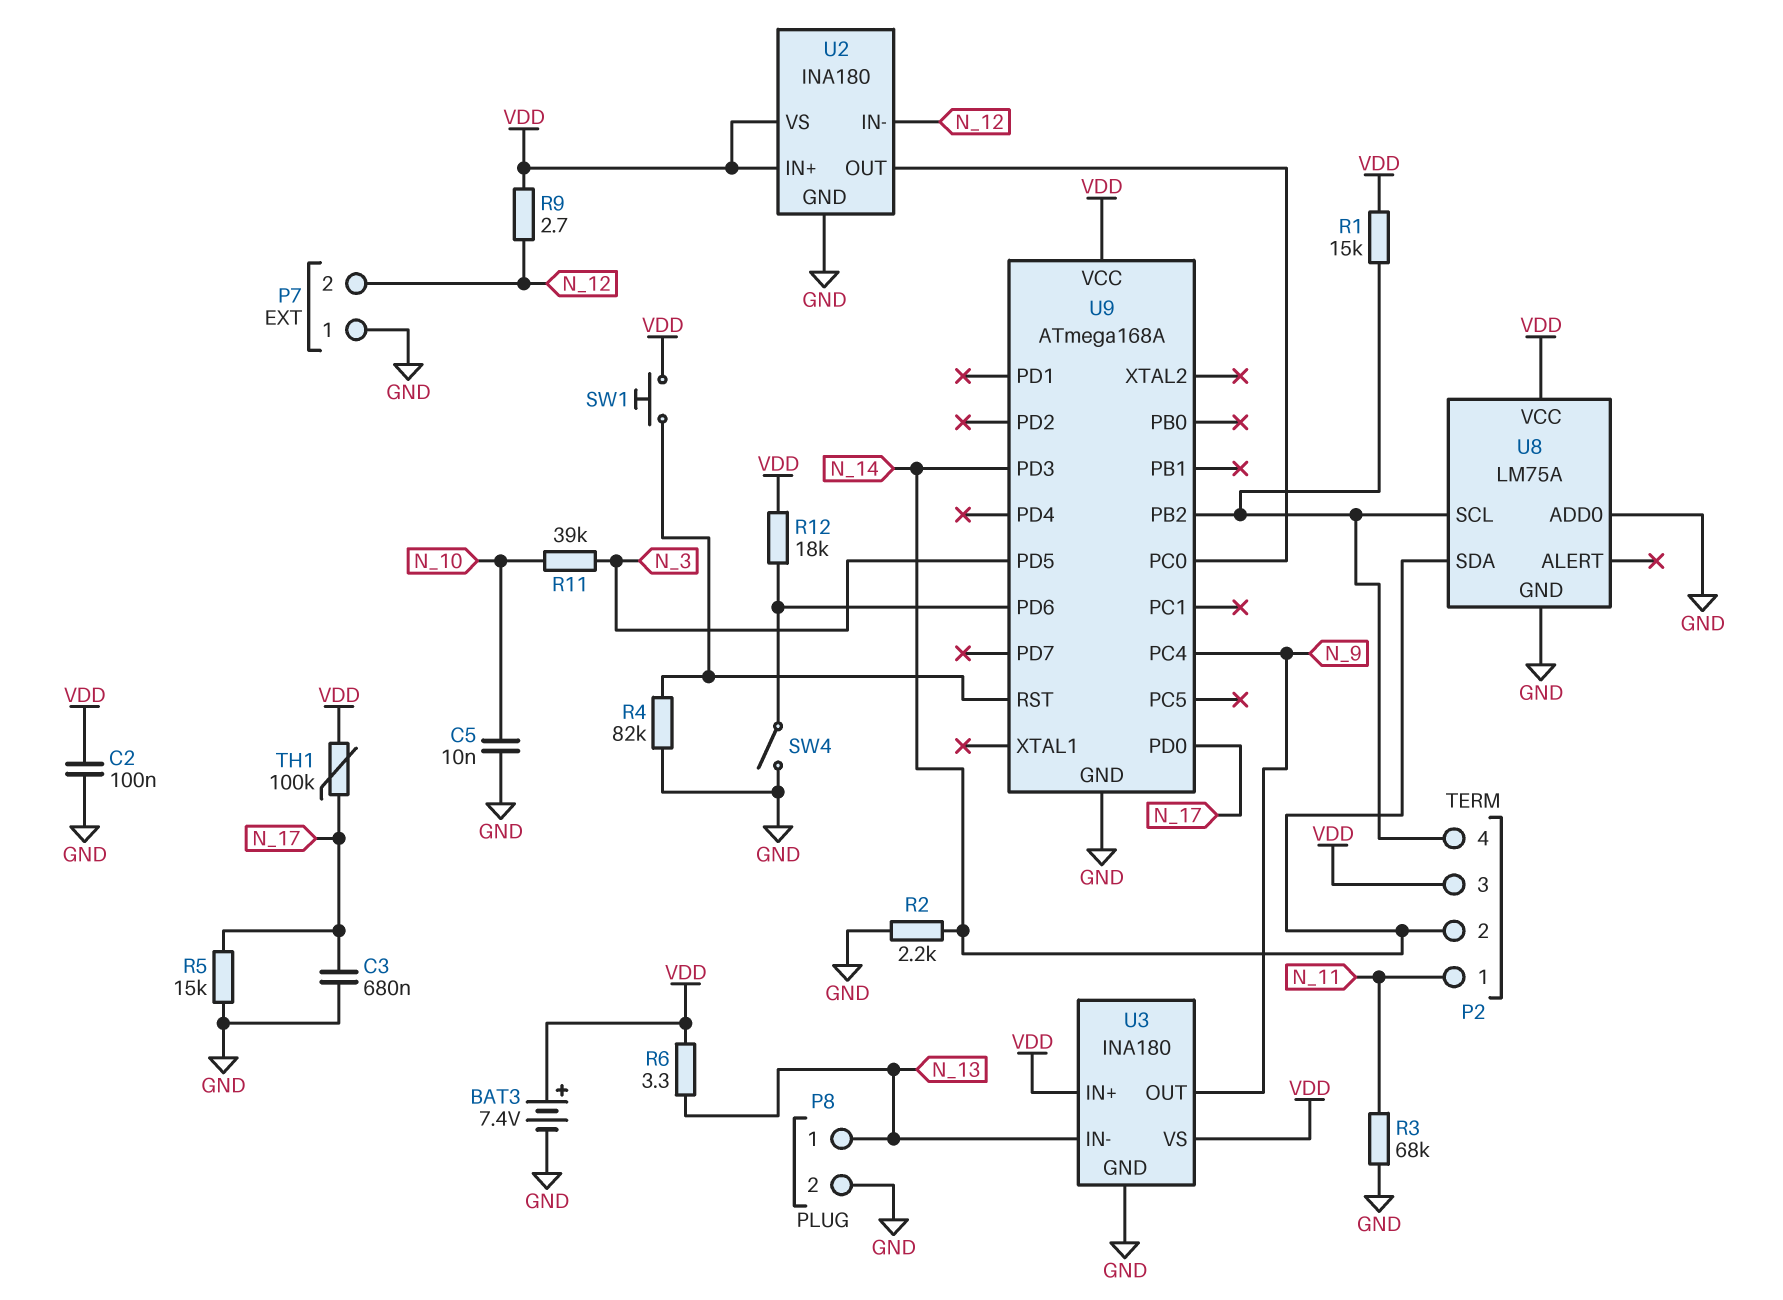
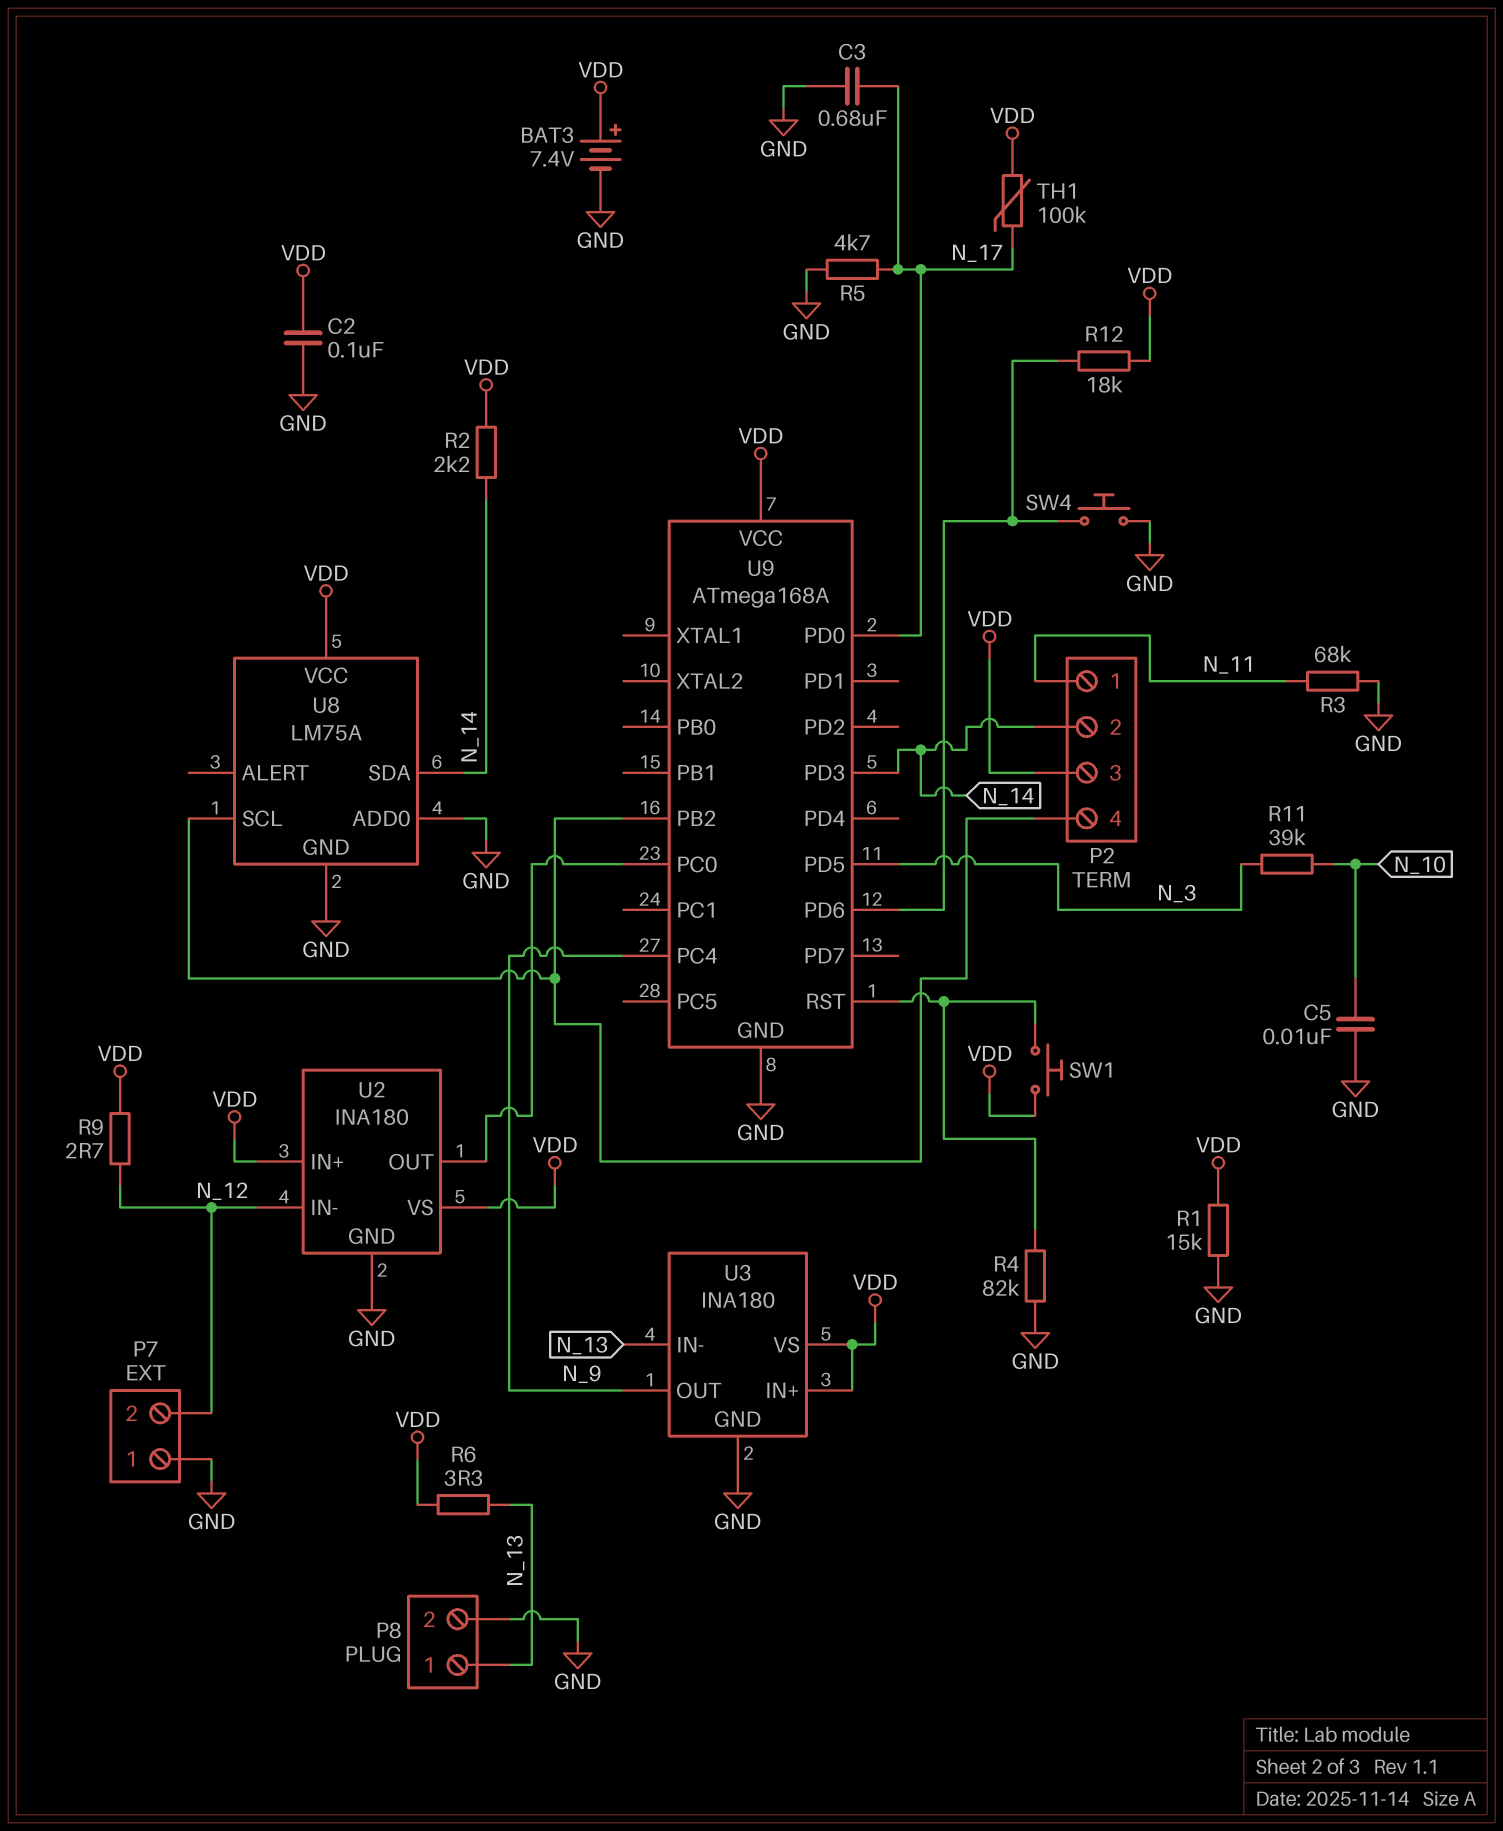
R1: 15k (P2/4, VDD) -> 15k (GND, VDD)
R2: 2.2k (GND, N_14) -> 2.2k (N_14, VDD)
R5: 15k (GND, N_17) -> 4.7k (GND, N_17)
SW4: switch (GND, U9/PD6) -> button (GND, U9/PD6)

